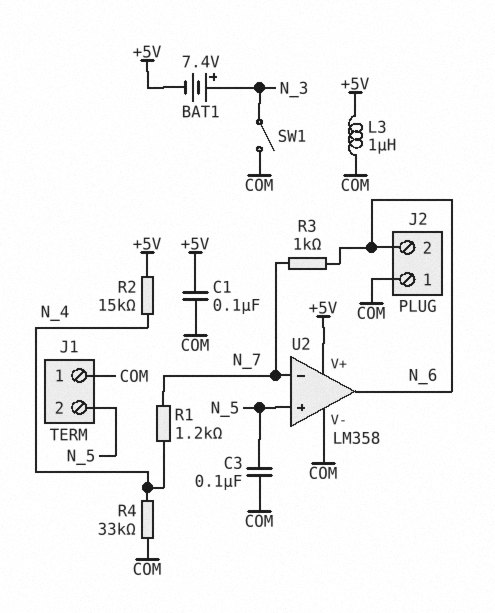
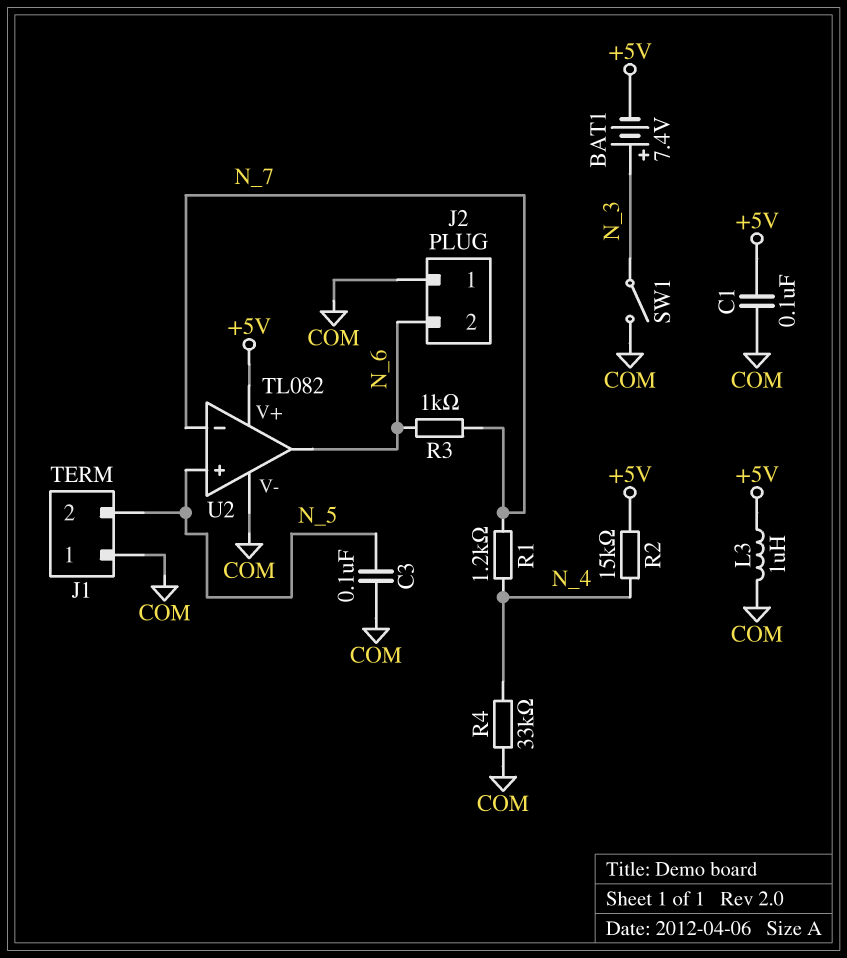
U2: LM358 -> TL082

